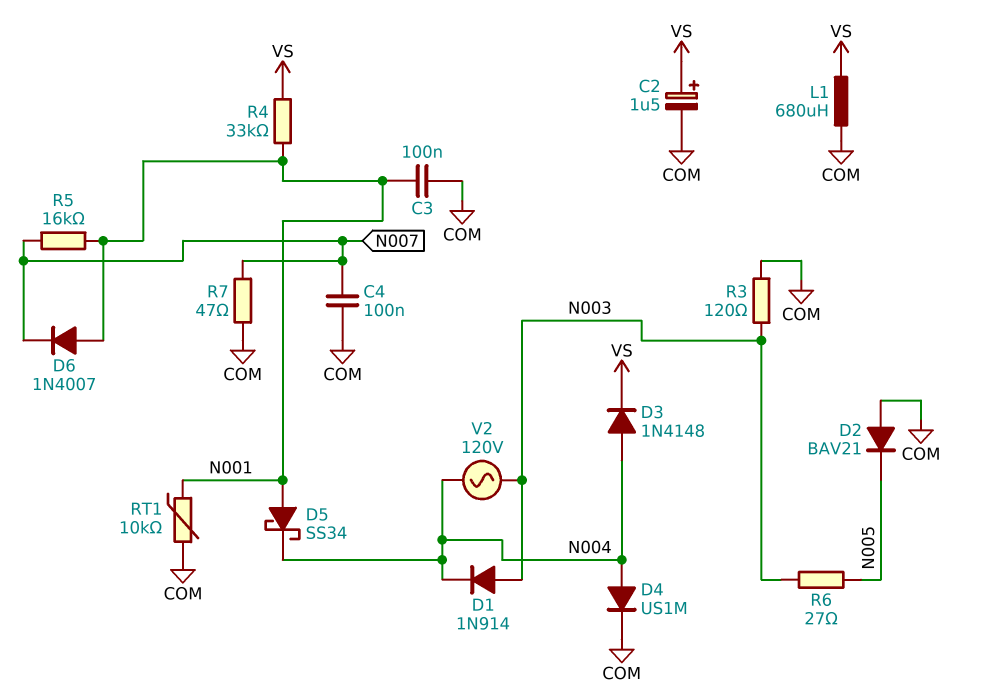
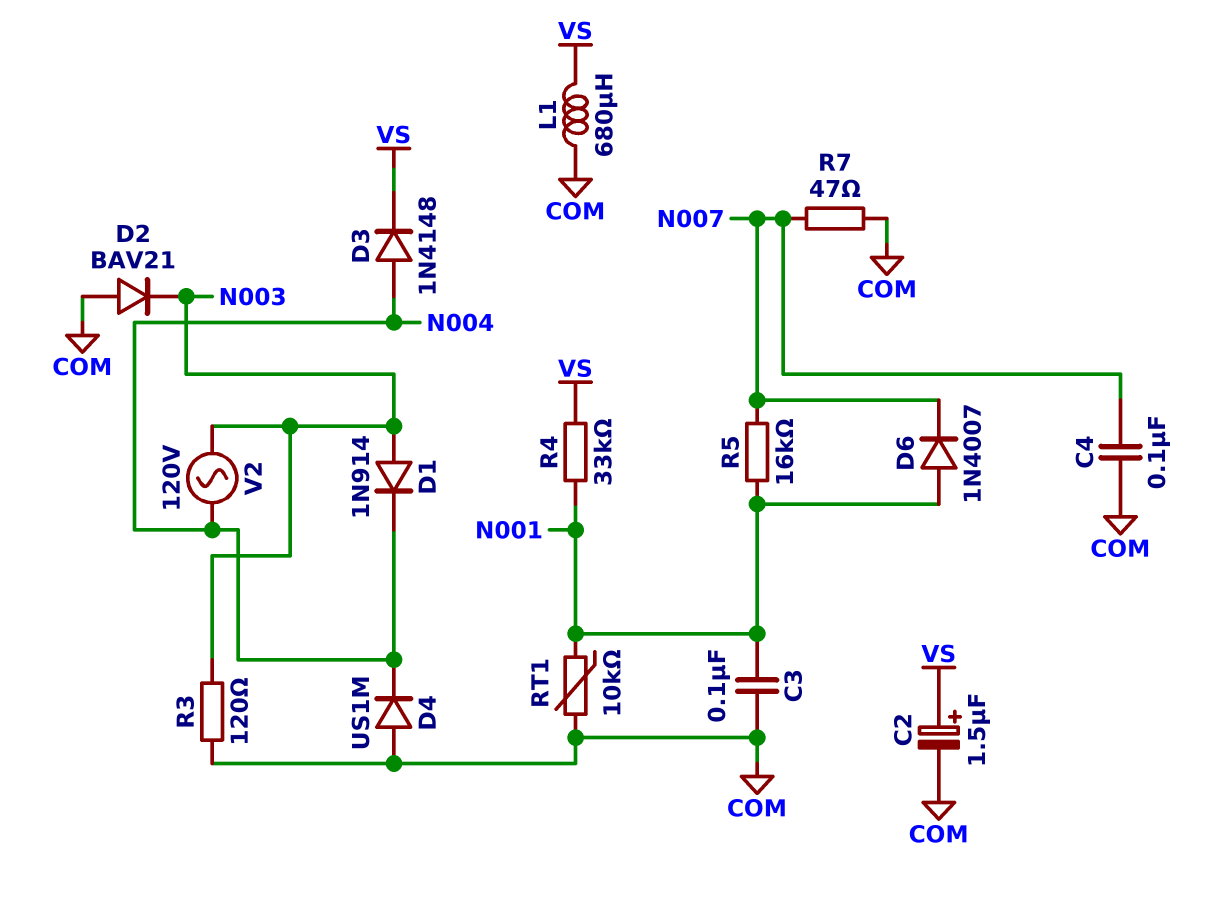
D2: diode BAV21 (A COM, K N005) -> diode BAV21 (A COM, K N003)
D4: diode US1M (A N004, K COM) -> diode US1M (A COM, K N004)
D5: schottky SS34 (A N001, K N004) -> none
R6: 27 (N003, N005) -> none

